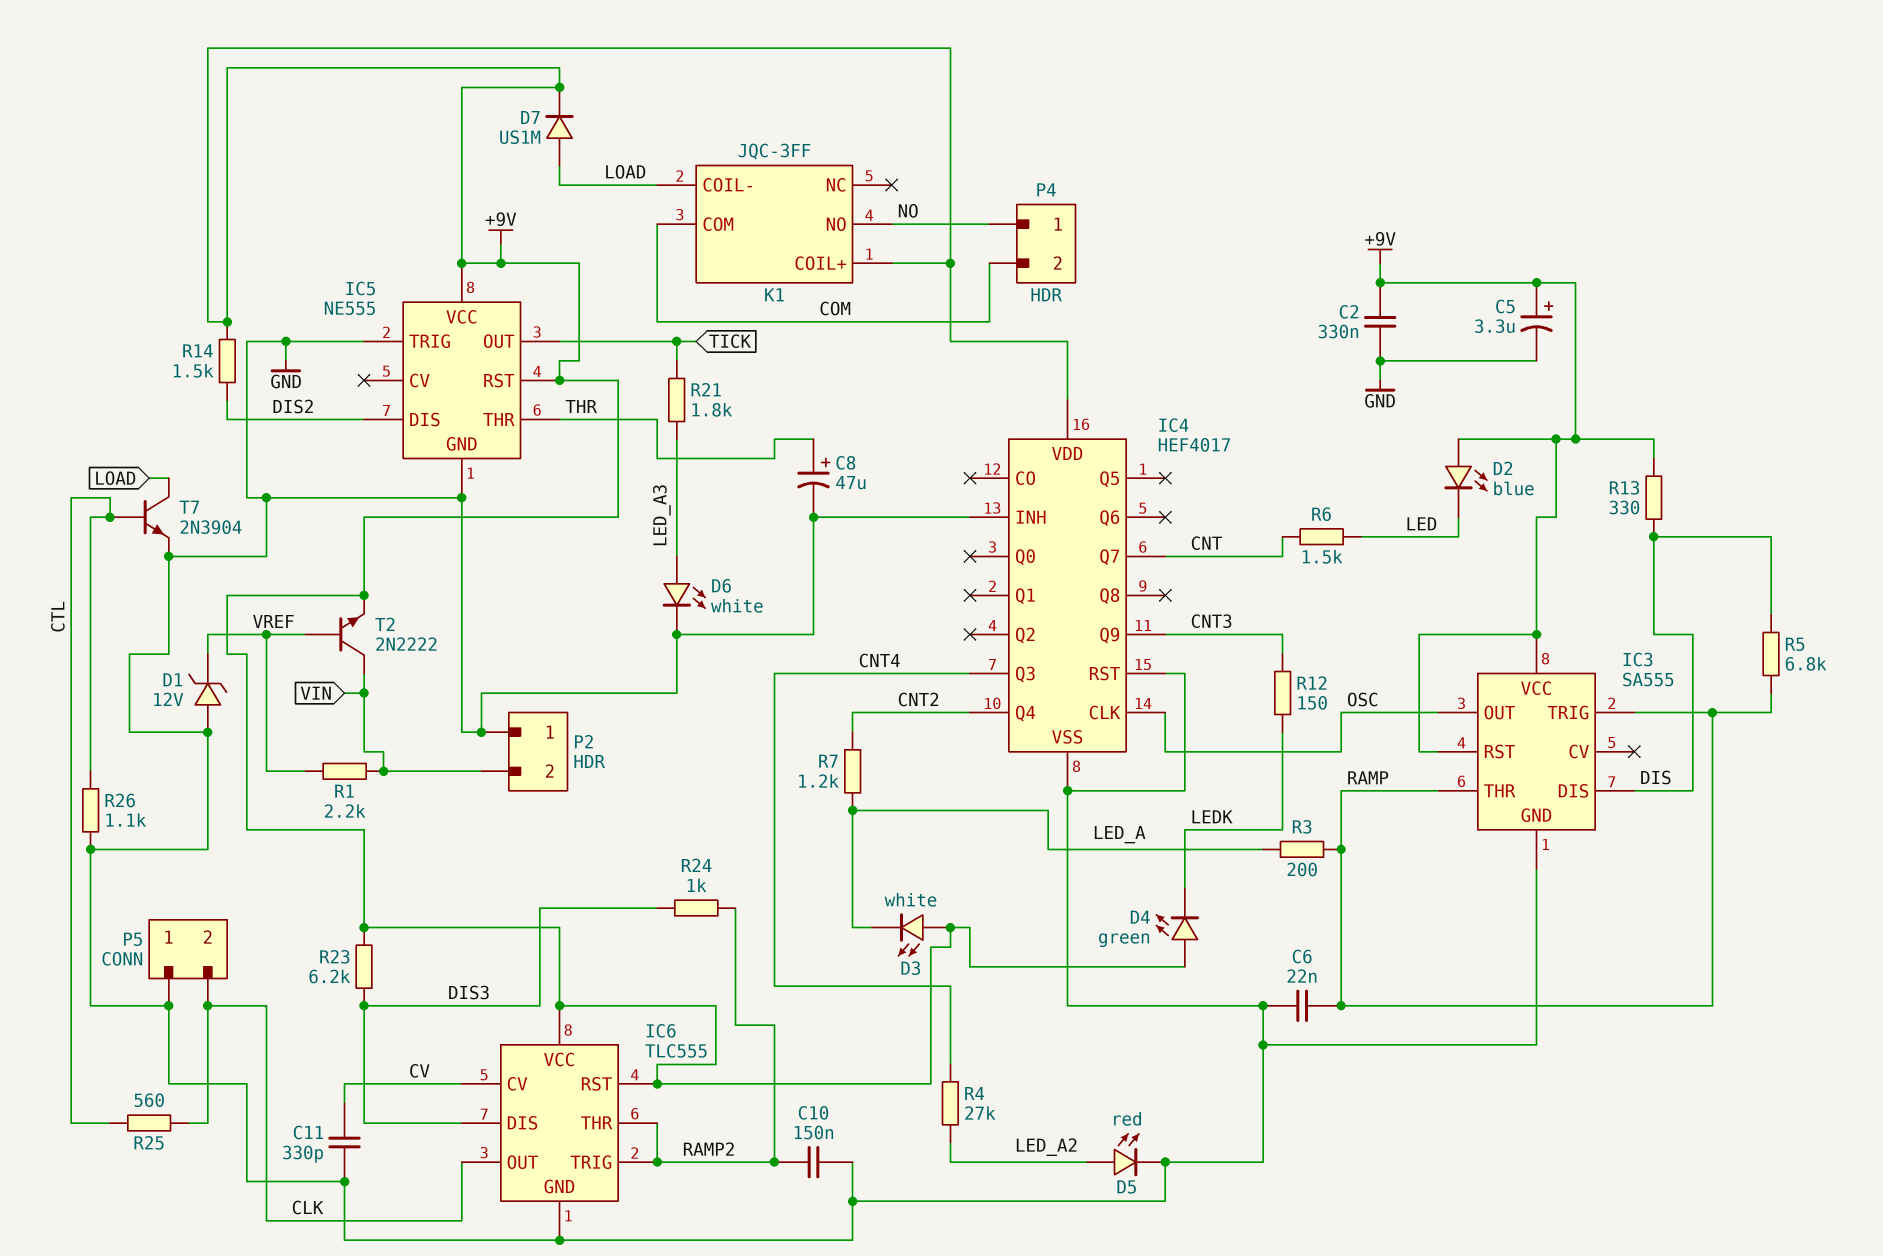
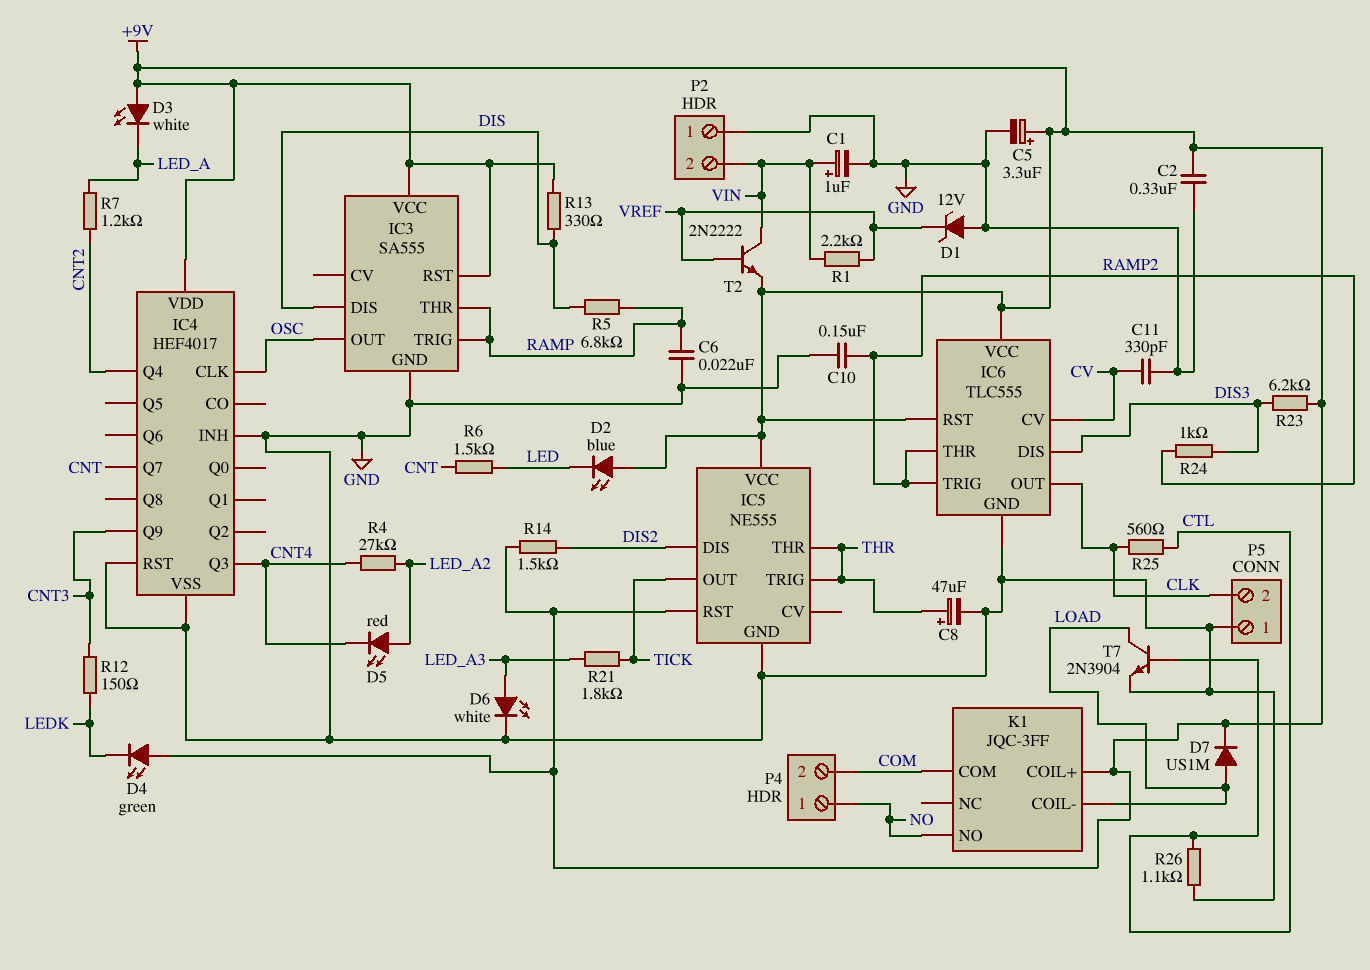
C1: none -> 1uF (plus VIN, minus GND)
D5: LED red (A LED_A2, K GND) -> LED red (A LED_A2, K CNT4)
IC5 pin TRIG: GND -> THR
R3: 200 (LED_A, RAMP) -> none

